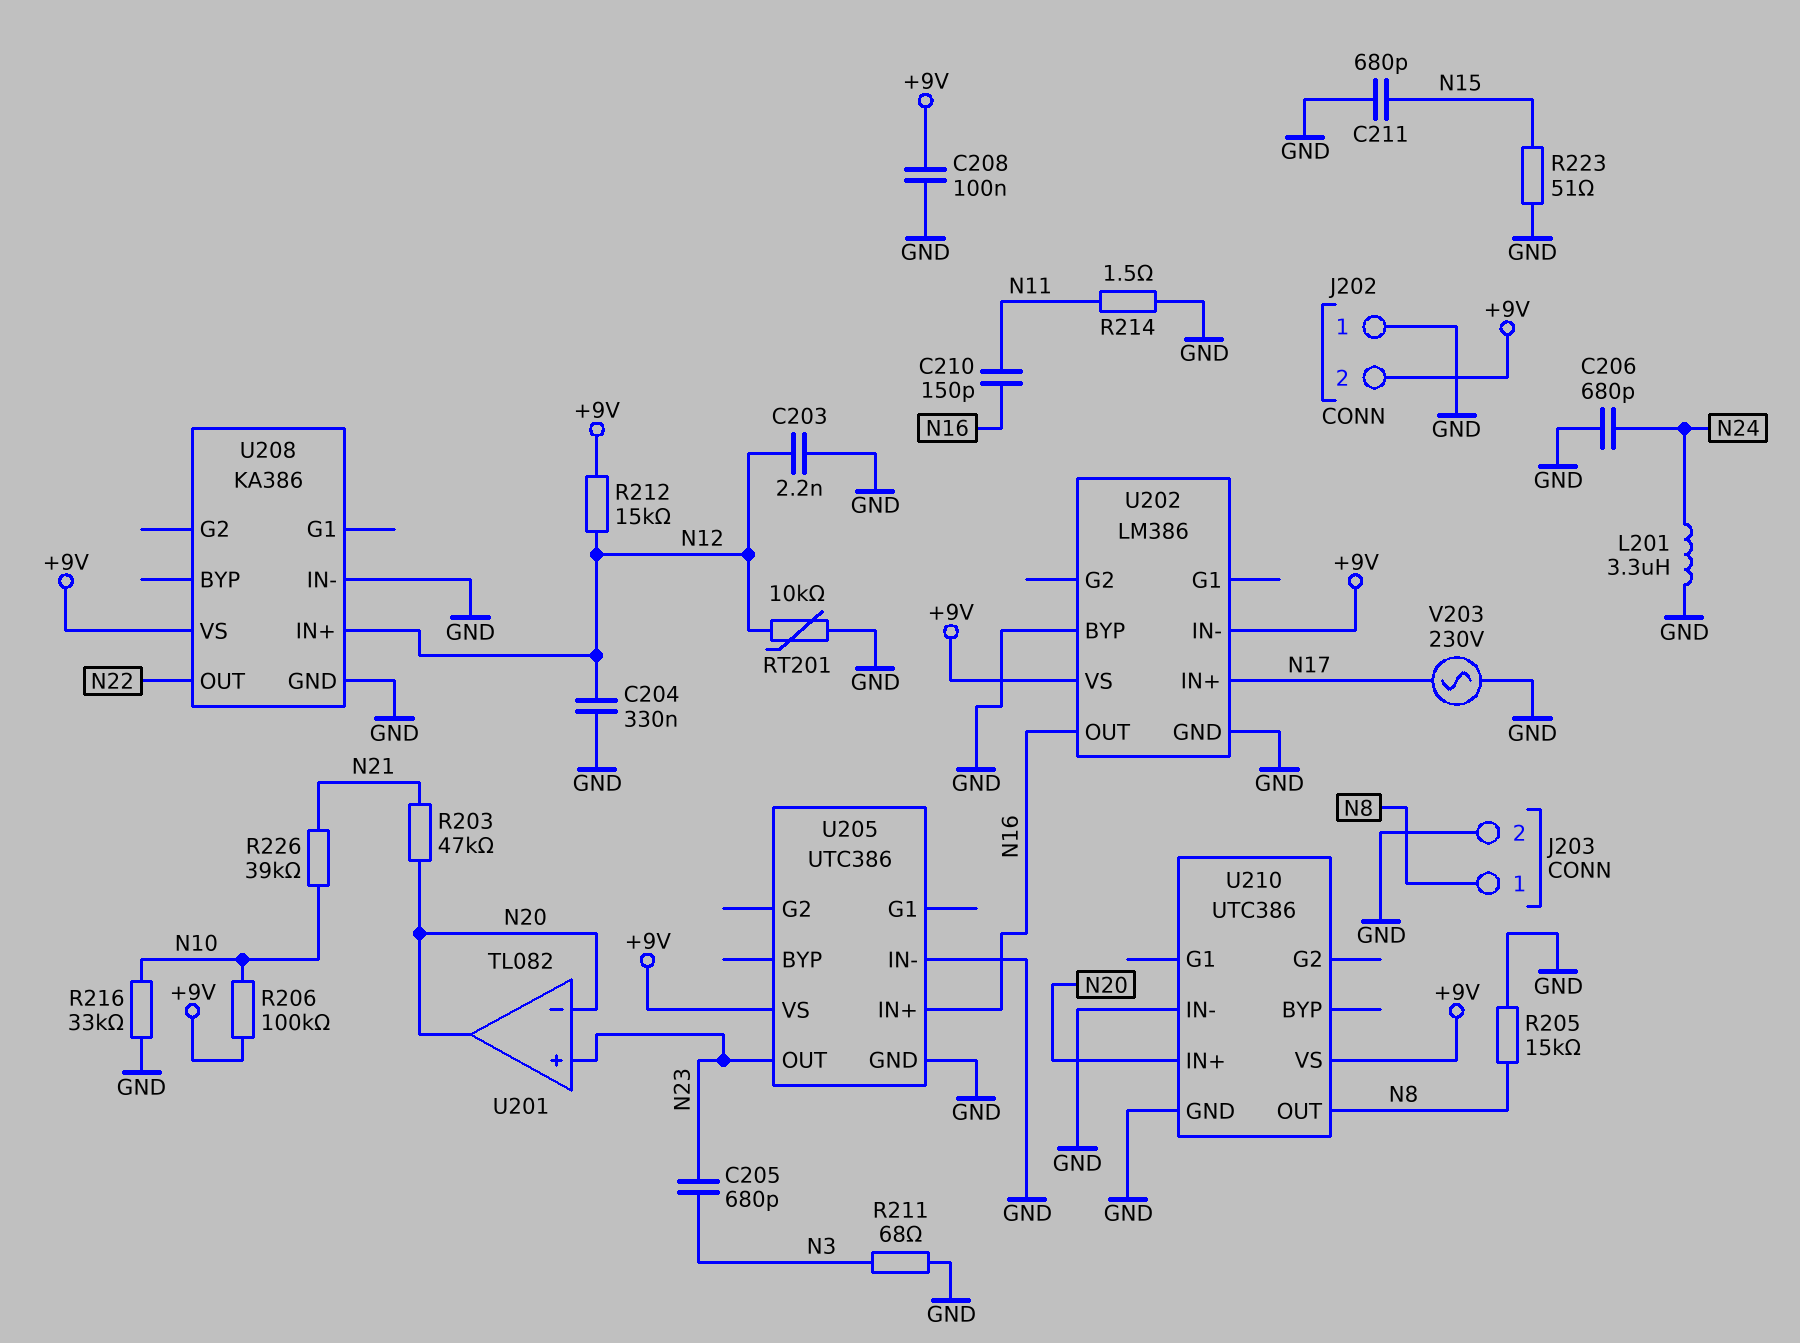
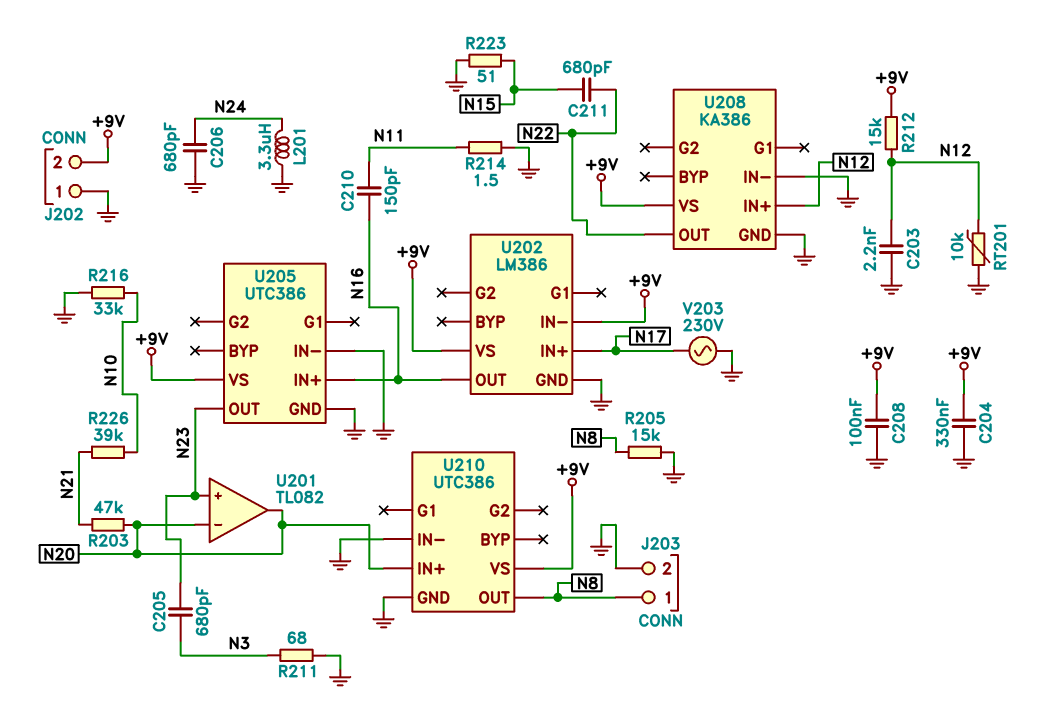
C204: 330nF (GND, N12) -> 330nF (+9V, GND)
C211: 680pF (GND, N15) -> 680pF (N15, N22)
R206: 100k (+9V, N10) -> none
U202 pin BYP: GND -> none

